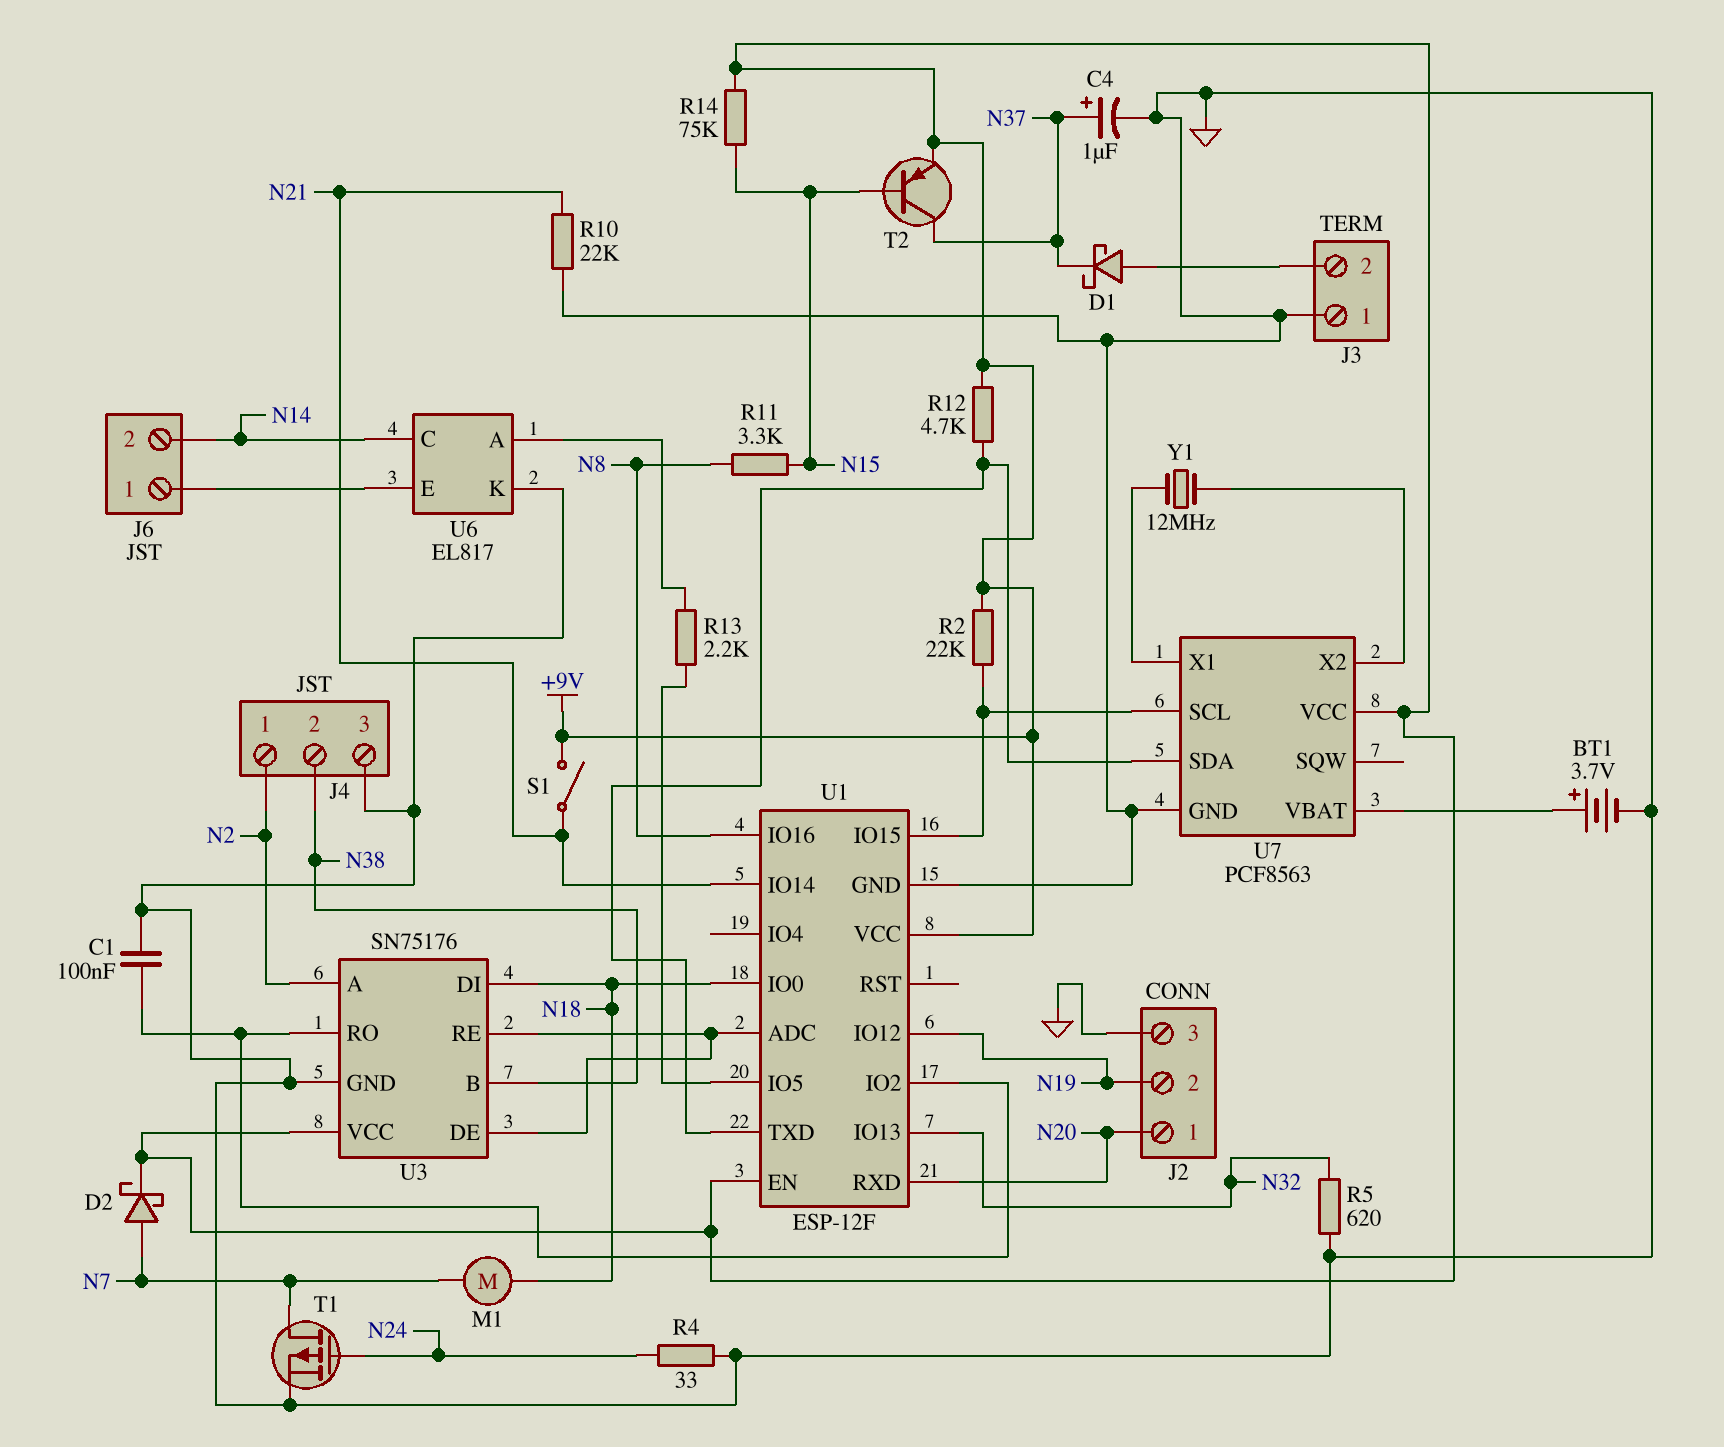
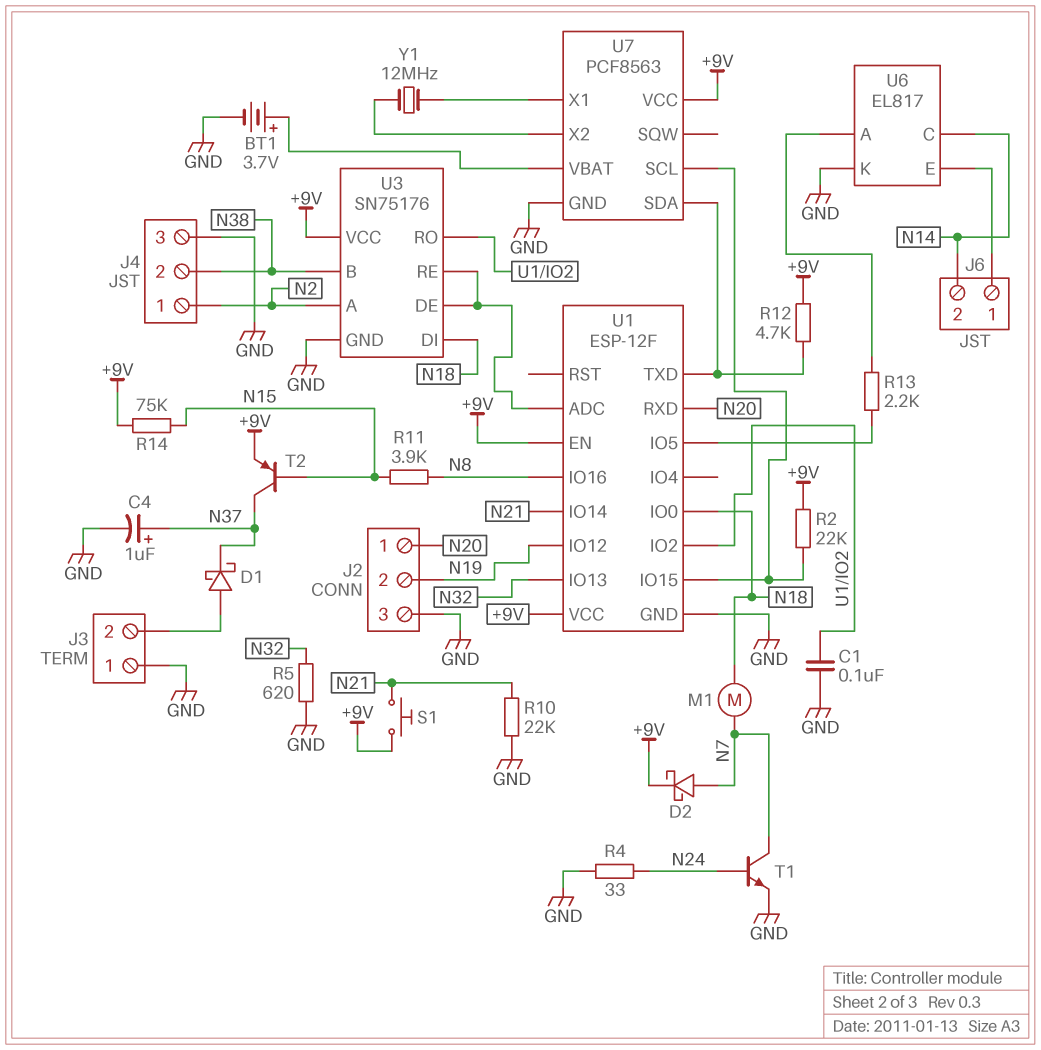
R11: 3.3k (N8, N15) -> 3.9k (N8, N15)
S1: switch (+9V, N21) -> button (+9V, N21)
T1: PMOS (G N24, D N7, S GND) -> NPN (B N24, C N7, E GND)

